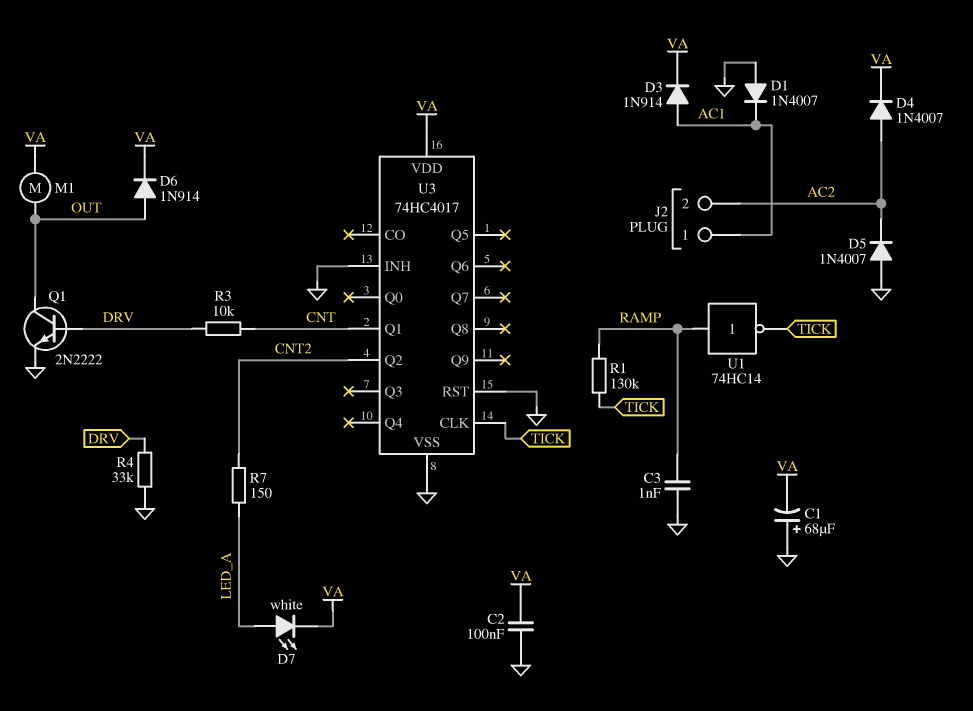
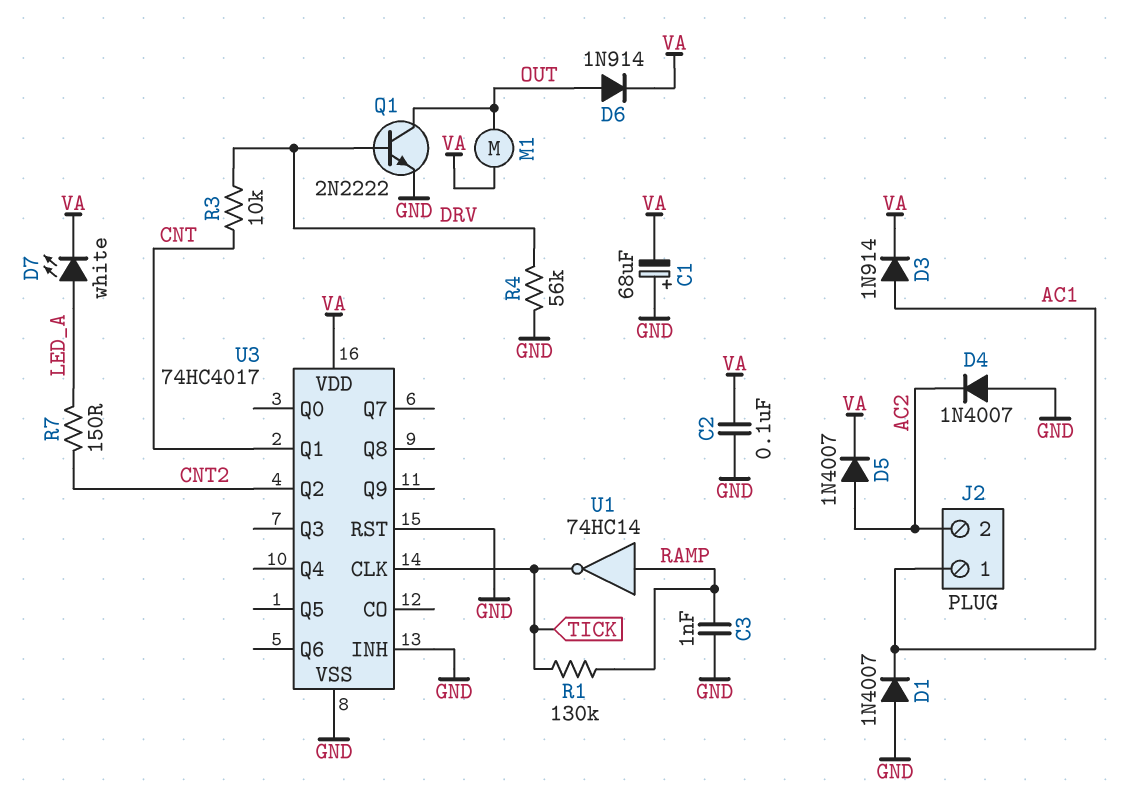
D4: diode 1N4007 (A AC2, K VA) -> diode 1N4007 (A GND, K AC2)
D5: diode 1N4007 (A GND, K AC2) -> diode 1N4007 (A AC2, K VA)
R4: 33k (DRV, GND) -> 56k (DRV, GND)

